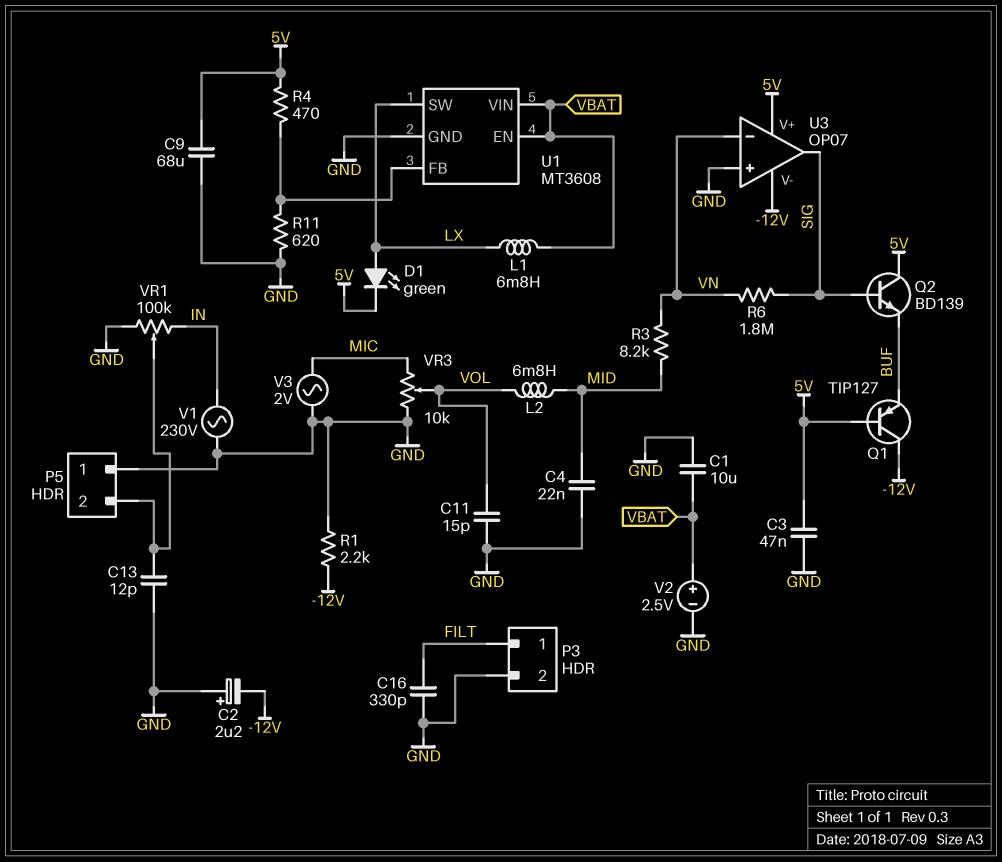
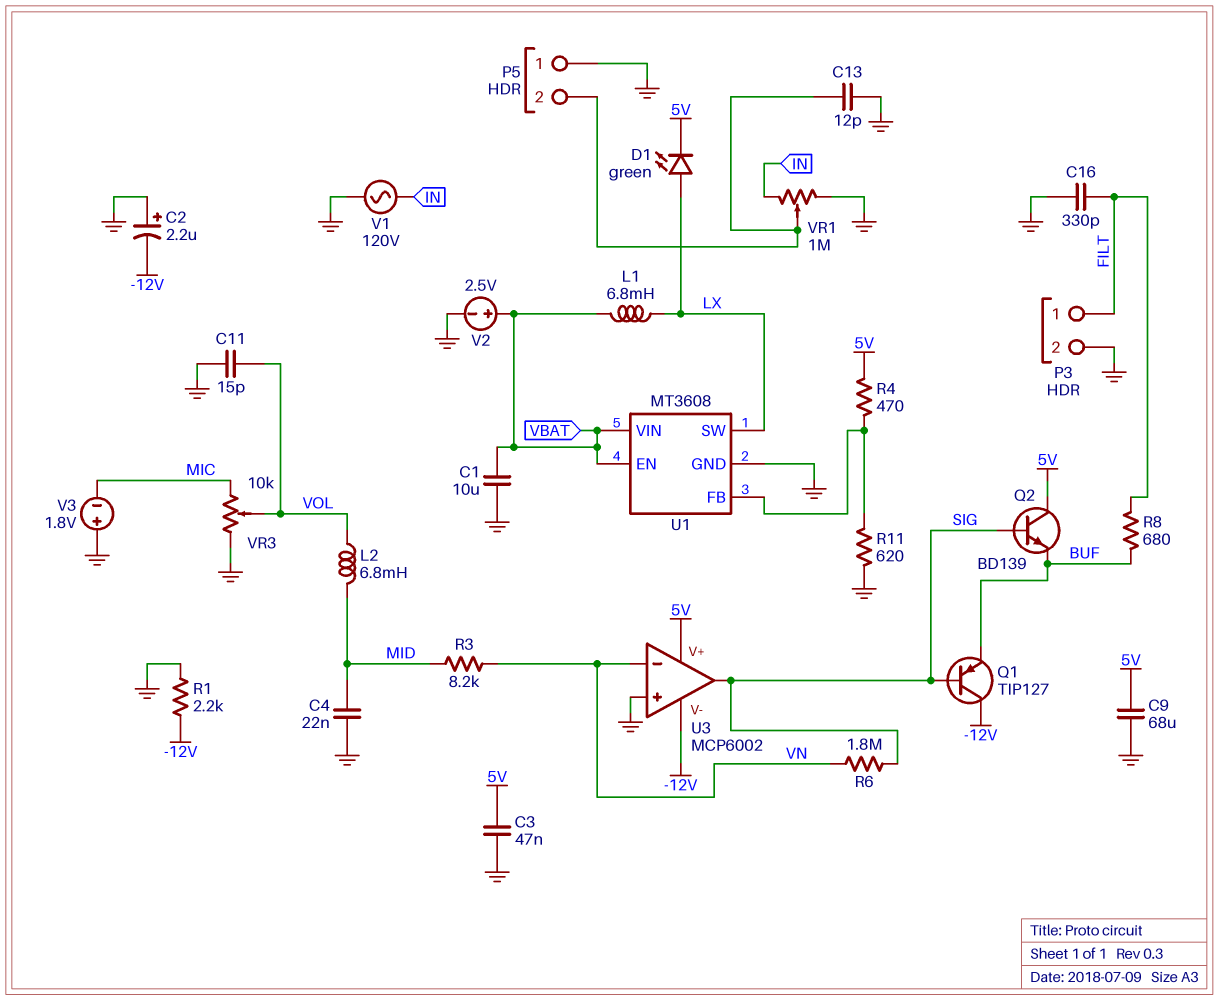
Q1: PNP TIP127 (B 5V, C -12V, E BUF) -> PNP TIP127 (B SIG, C -12V, E BUF)
R8: none -> 680 (BUF, FILT)
U3: OP07 -> MCP6002
V1: AC 230V (GND, IN) -> AC 120V (GND, IN)
V3: AC 2V (GND, MIC) -> 1.8V (plus GND, minus MIC)
VR1: 100k (GND, IN, wiper P5/2) -> 1M (GND, IN, wiper P5/2)

